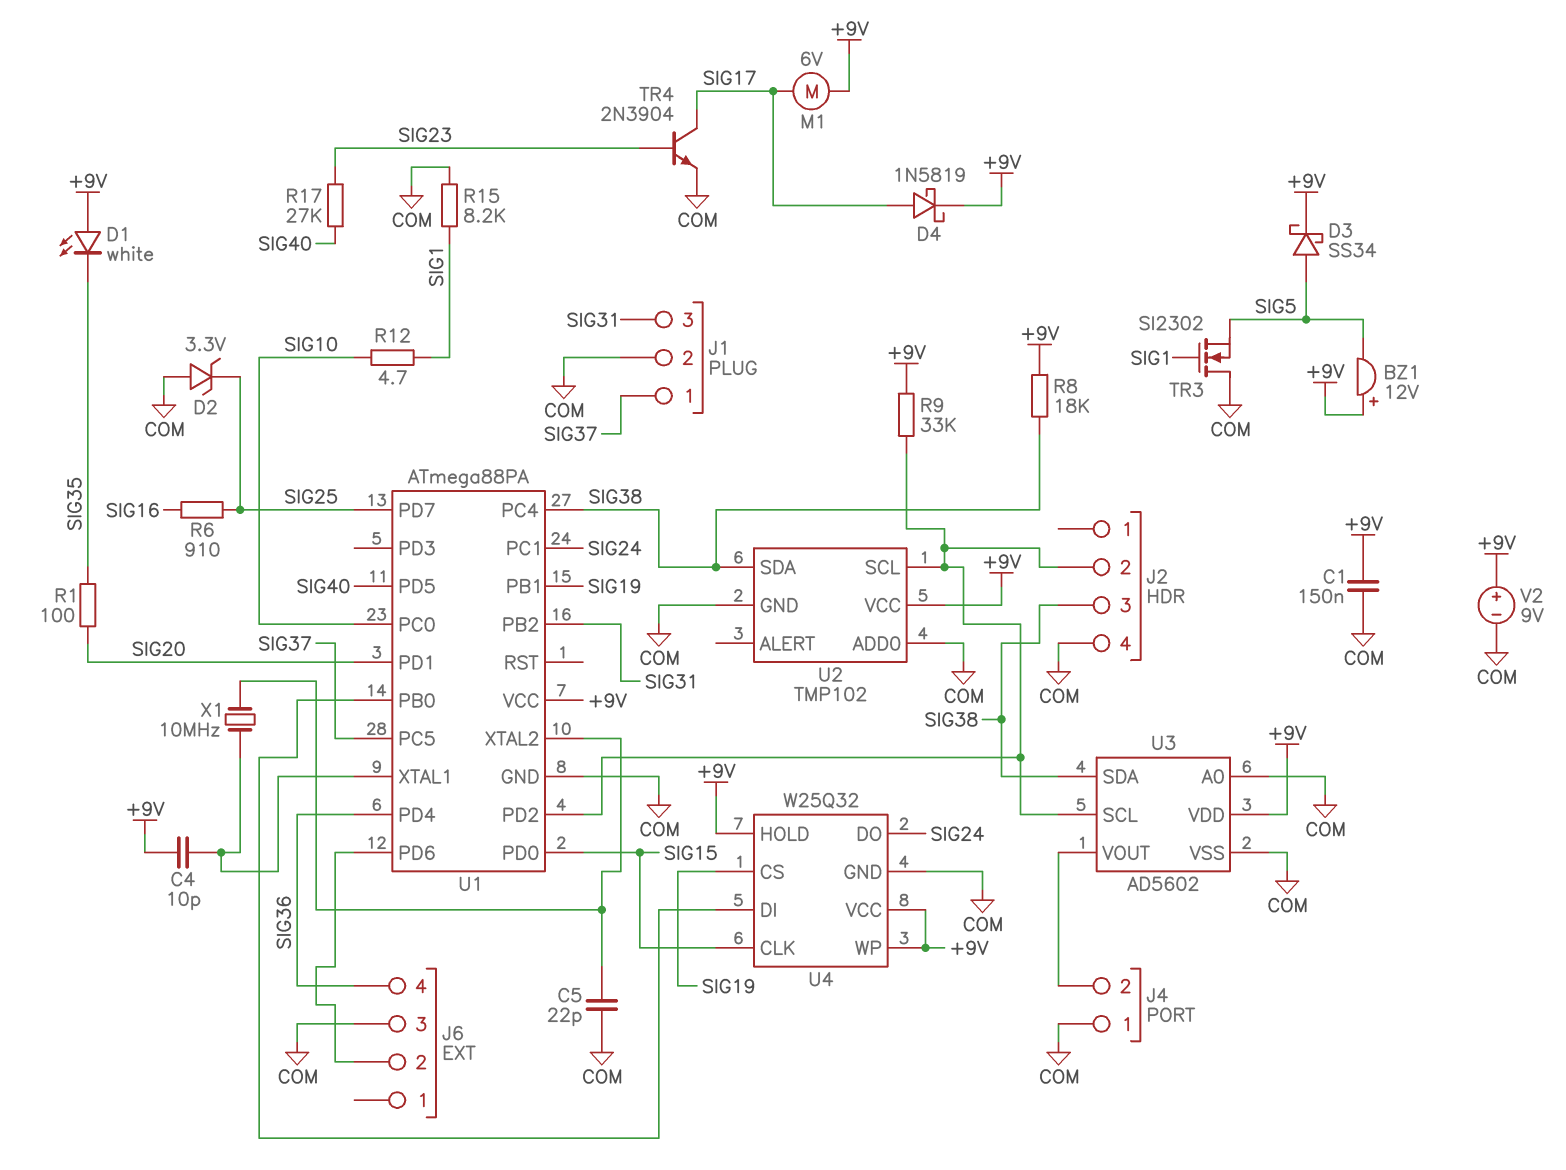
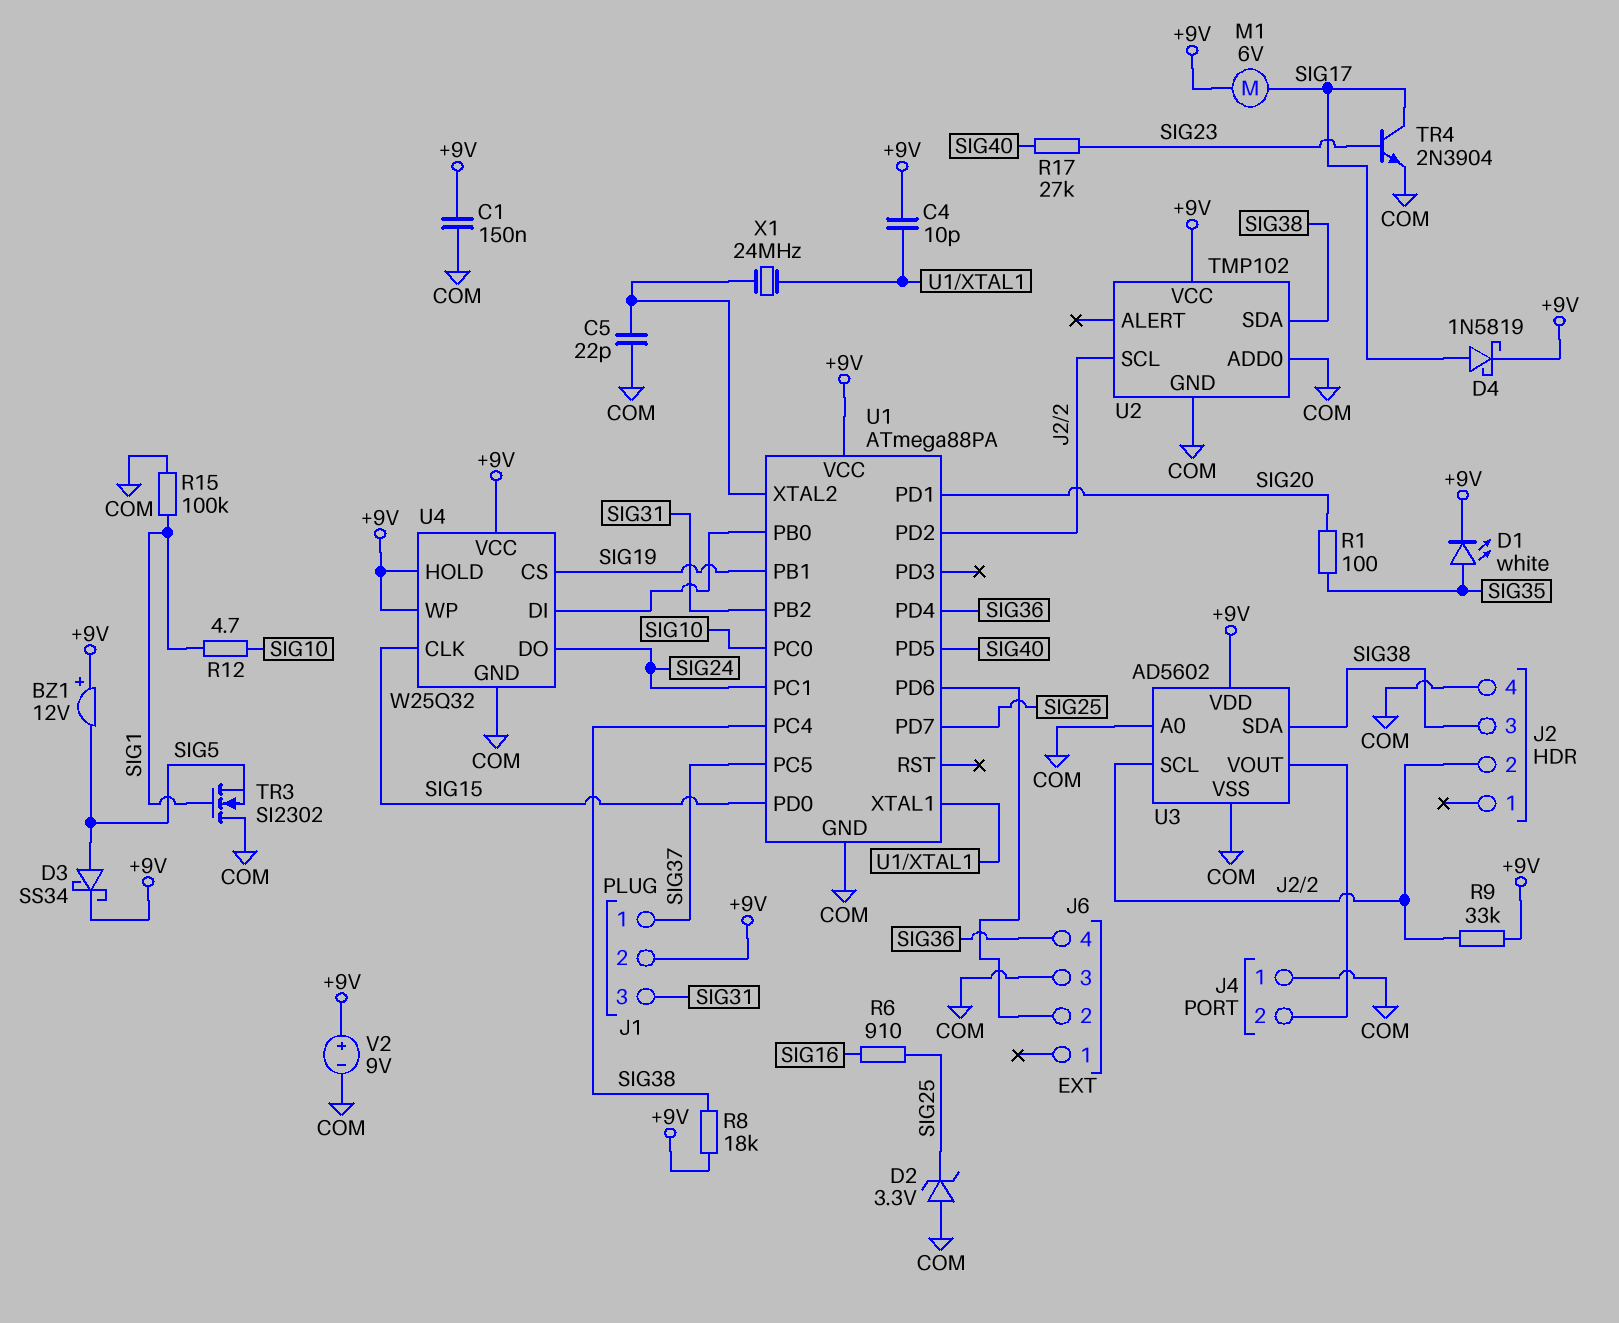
D1: LED white (A +9V, K SIG35) -> LED white (A SIG35, K +9V)
J1 pin 2: COM -> +9V
R15: 8.2k (COM, SIG1) -> 100k (COM, SIG1)
X1: 10MHz (U1/XTAL1, U1/XTAL2) -> 24MHz (U1/XTAL1, U1/XTAL2)

